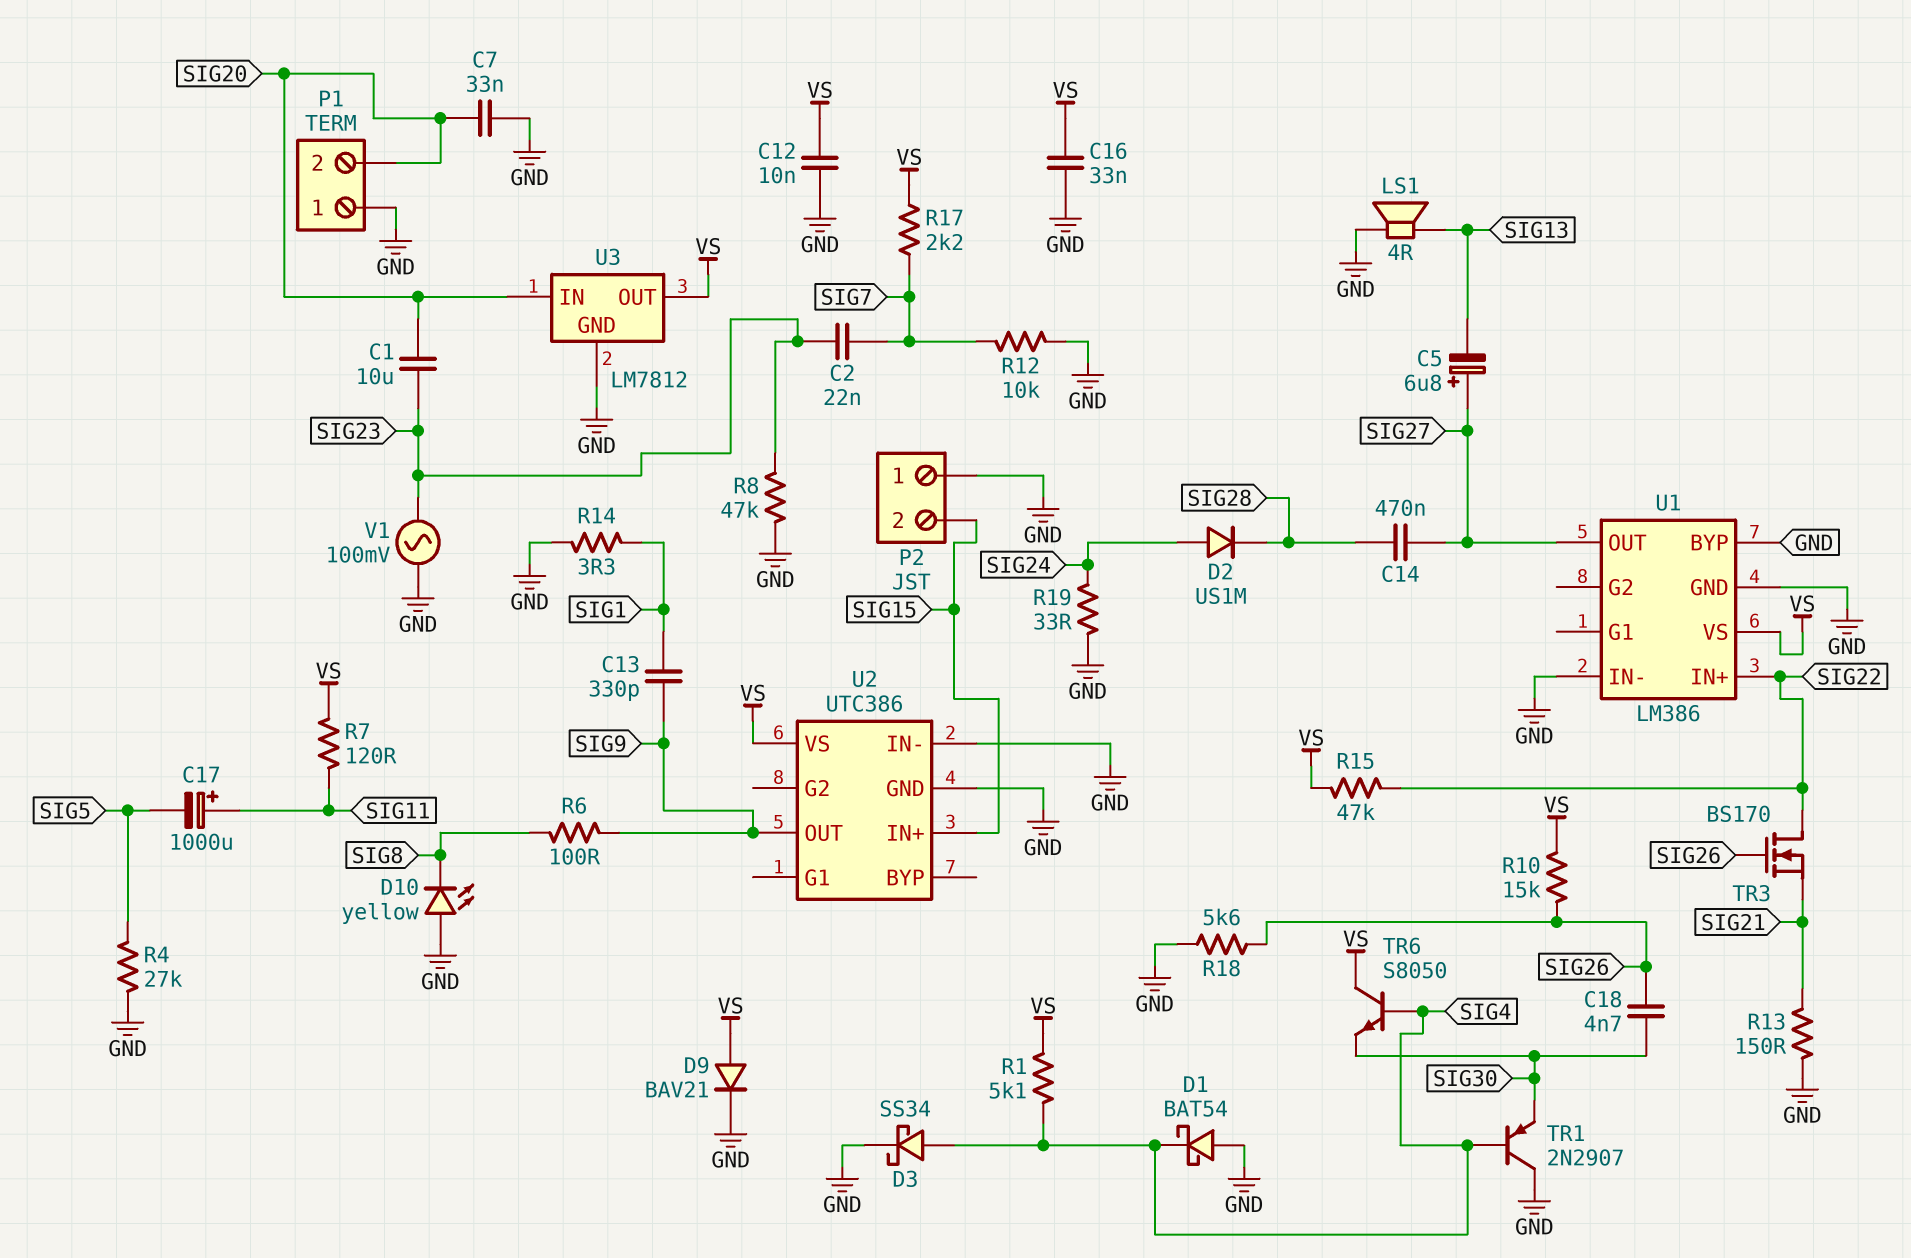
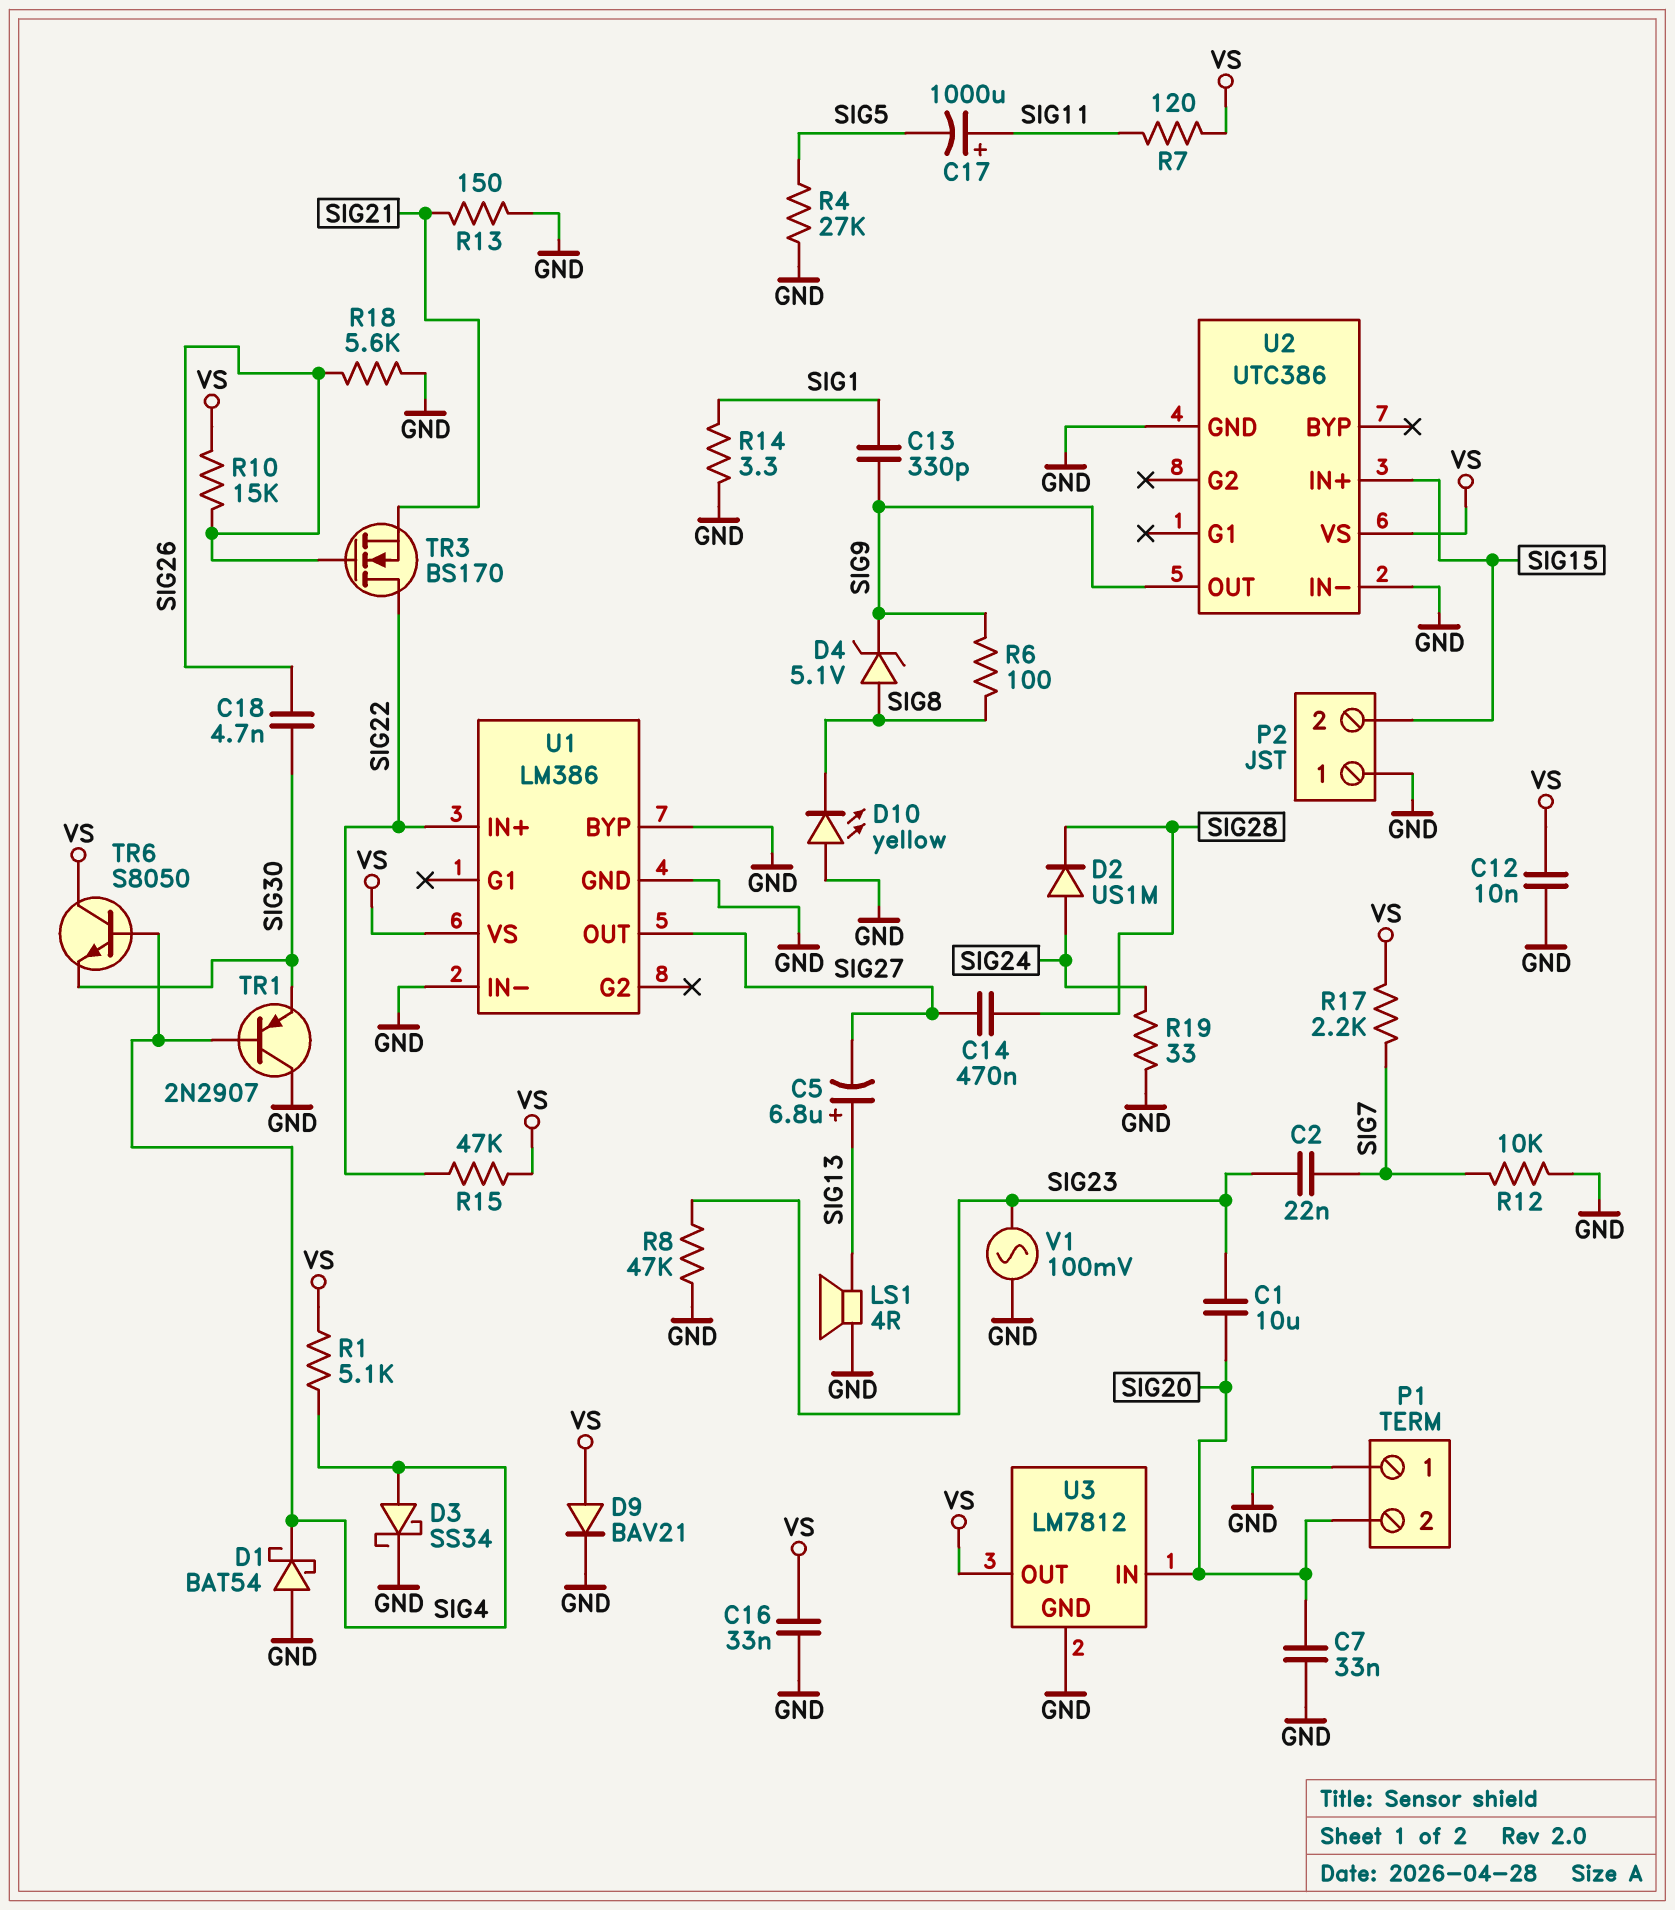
C5: 6.8uF (plus SIG27, minus SIG13) -> 6.8uF (plus SIG13, minus SIG27)
D4: none -> zener 5.1V (A SIG8, K SIG9)

